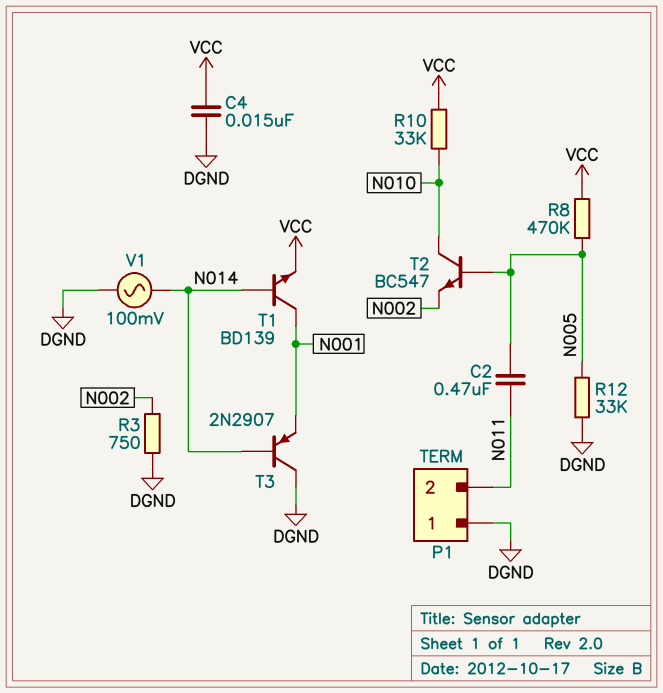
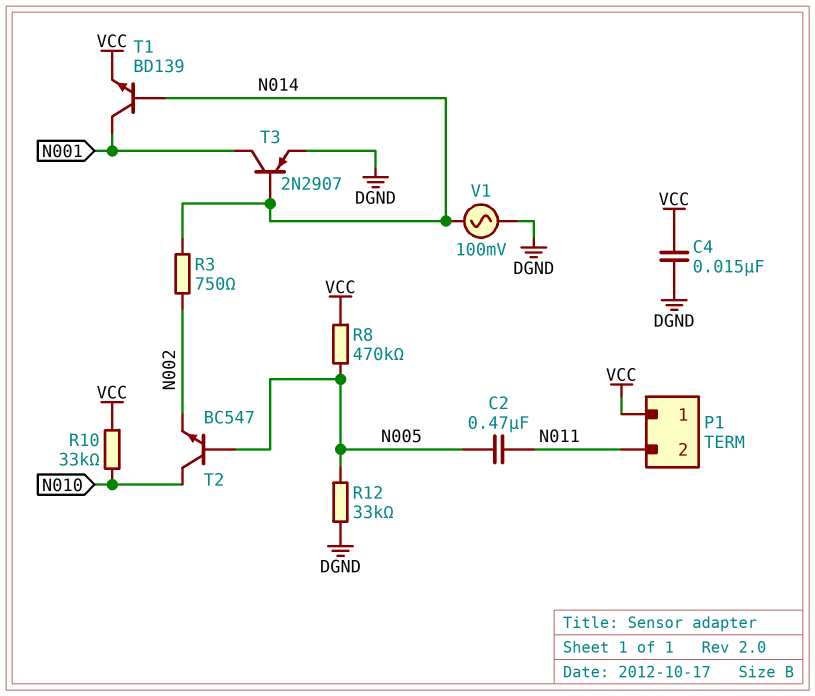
P1 pin 1: DGND -> VCC
R3: 750 (DGND, N002) -> 750 (N002, N014)
T3: PNP 2N2907 (B N014, C DGND, E N001) -> PNP 2N2907 (B N014, C N001, E DGND)

